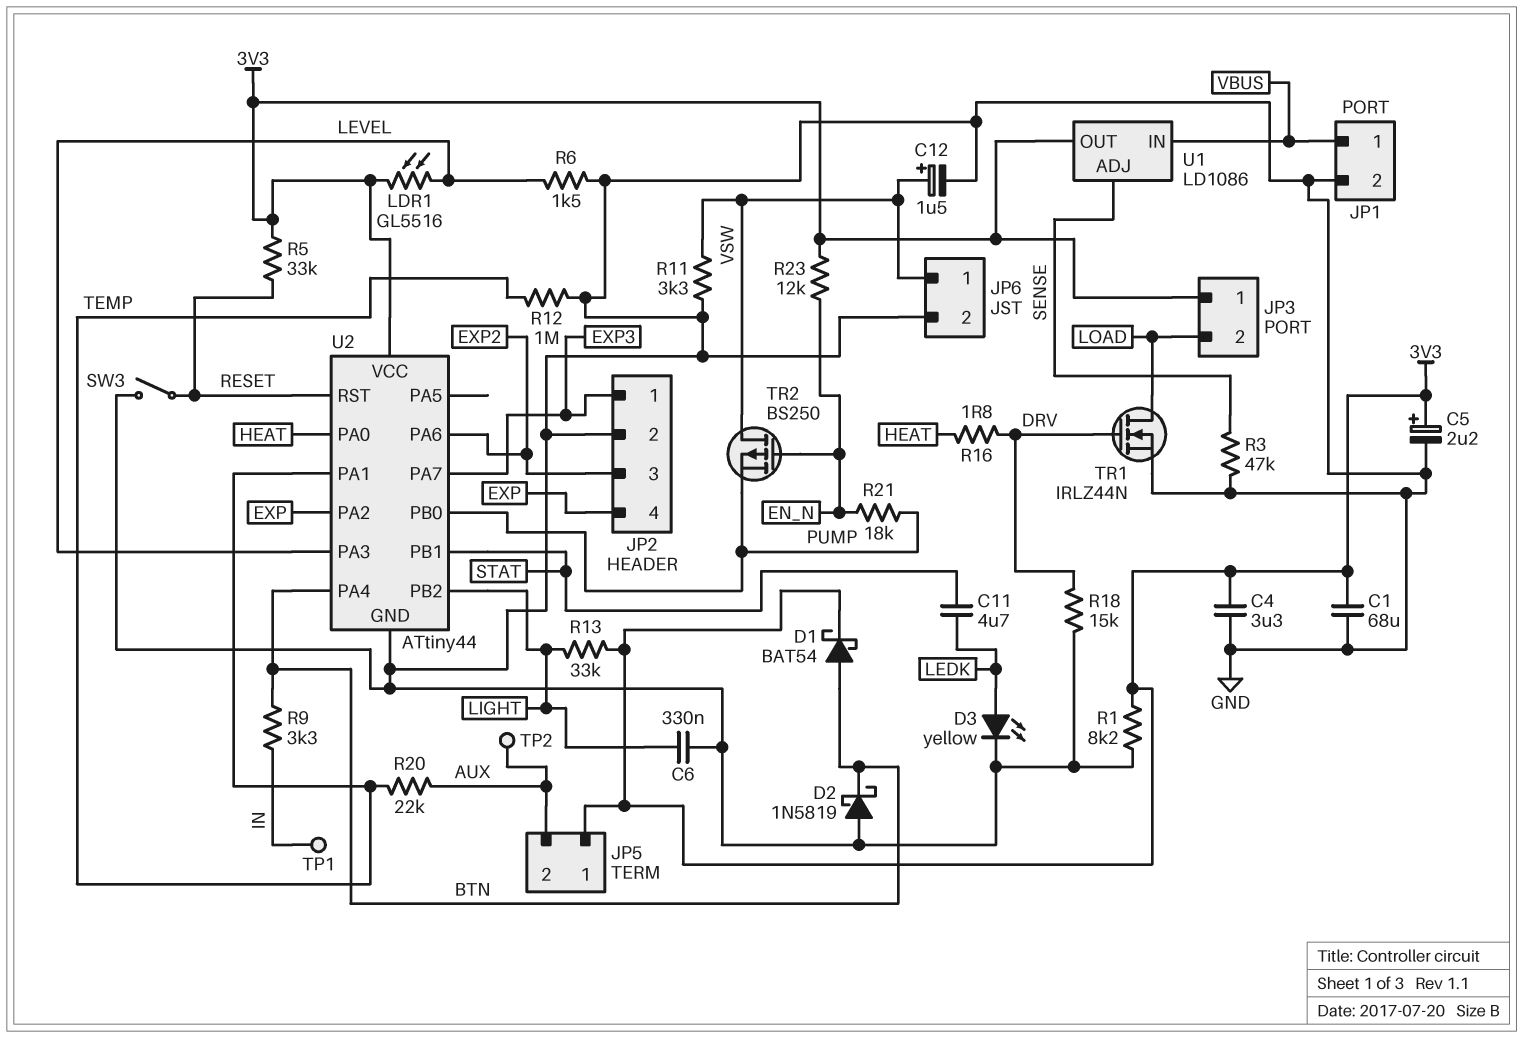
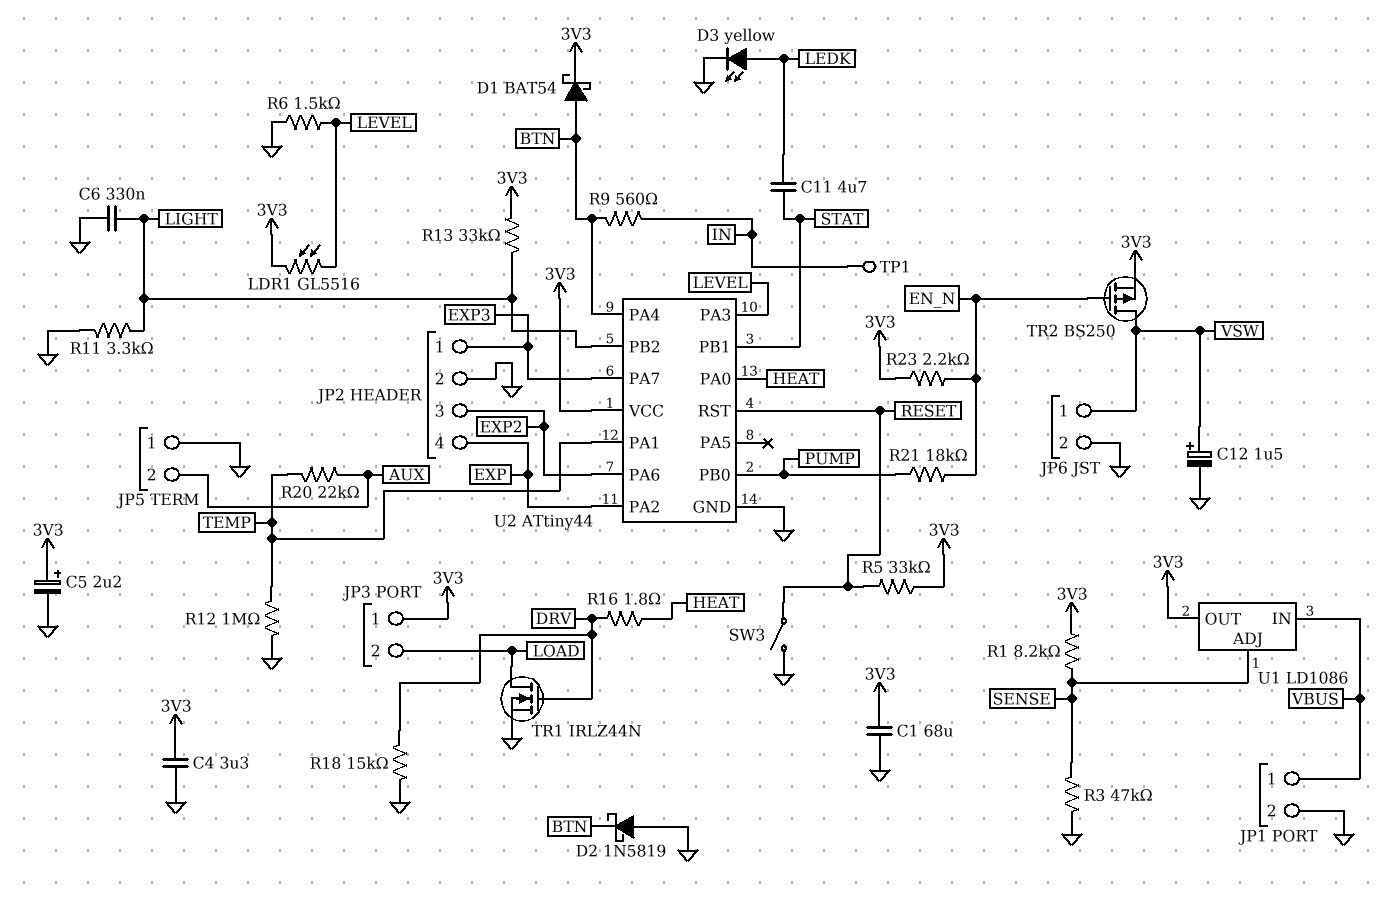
JP5 pin 1: 3V3 -> GND
R1: 8.2k (3V3, GND) -> 8.2k (3V3, SENSE)
R9: 3.3k (BTN, IN) -> 560 (BTN, IN)
R11: 3.3k (GND, VSW) -> 3.3k (GND, LIGHT)
R23: 12k (3V3, EN_N) -> 2.2k (3V3, EN_N)
TP2: test point (AUX) -> none
TR2: PMOS BS250 (G EN_N, D VSW, S PUMP) -> PMOS BS250 (G EN_N, D VSW, S 3V3)

